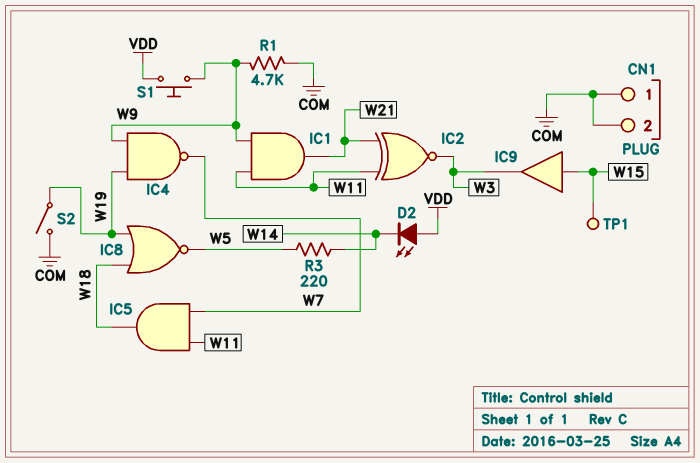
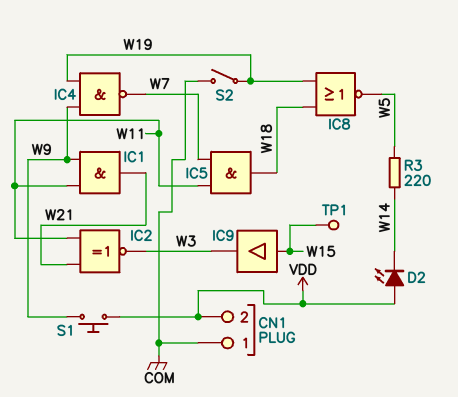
CN1 pin 2: COM -> VDD
R1: 4.7k (COM, W9) -> none

